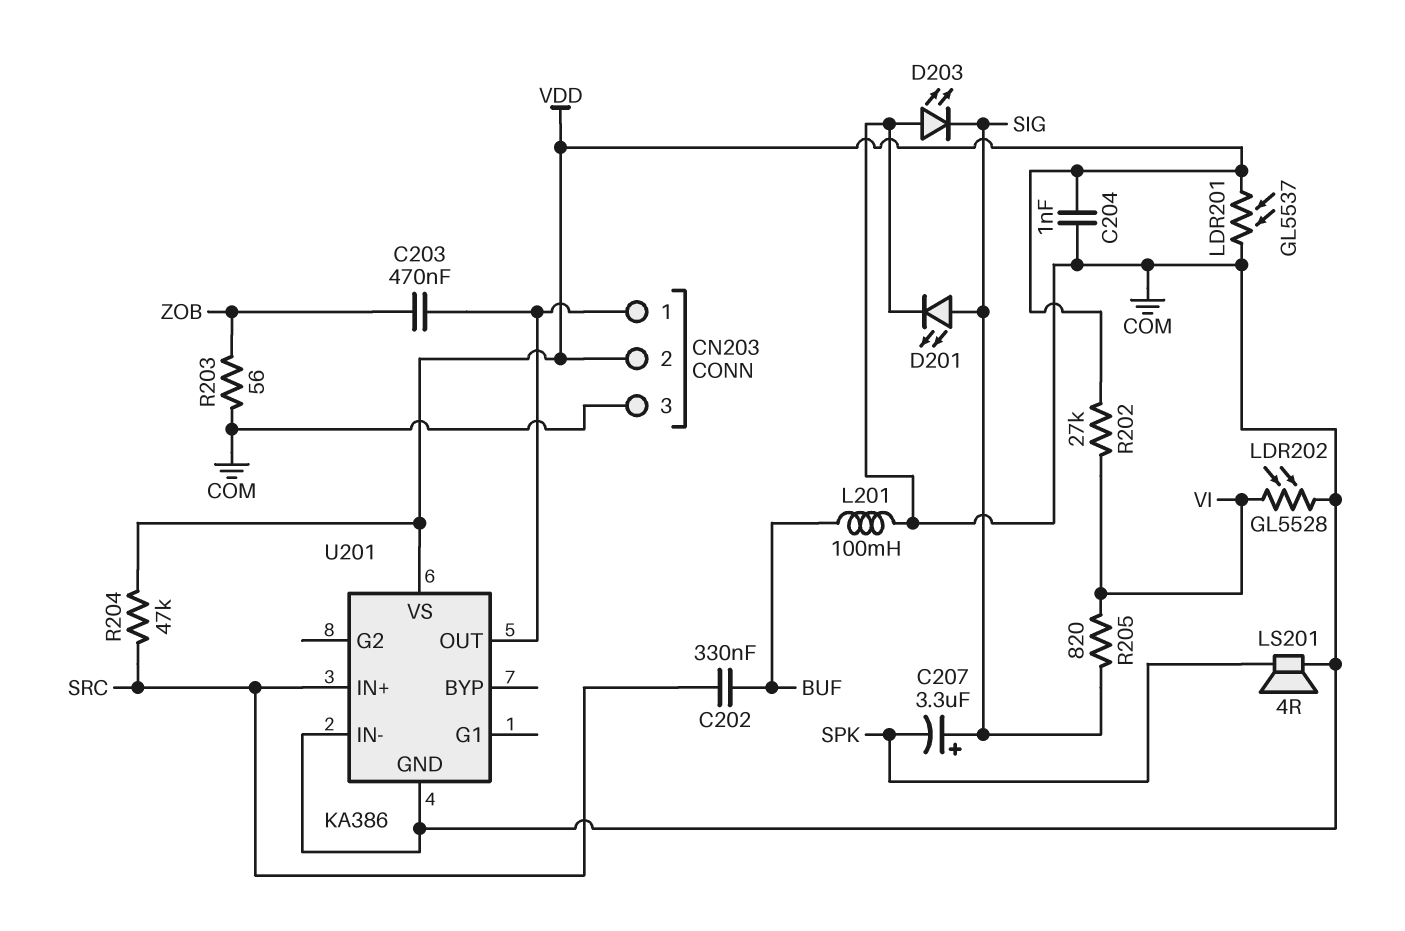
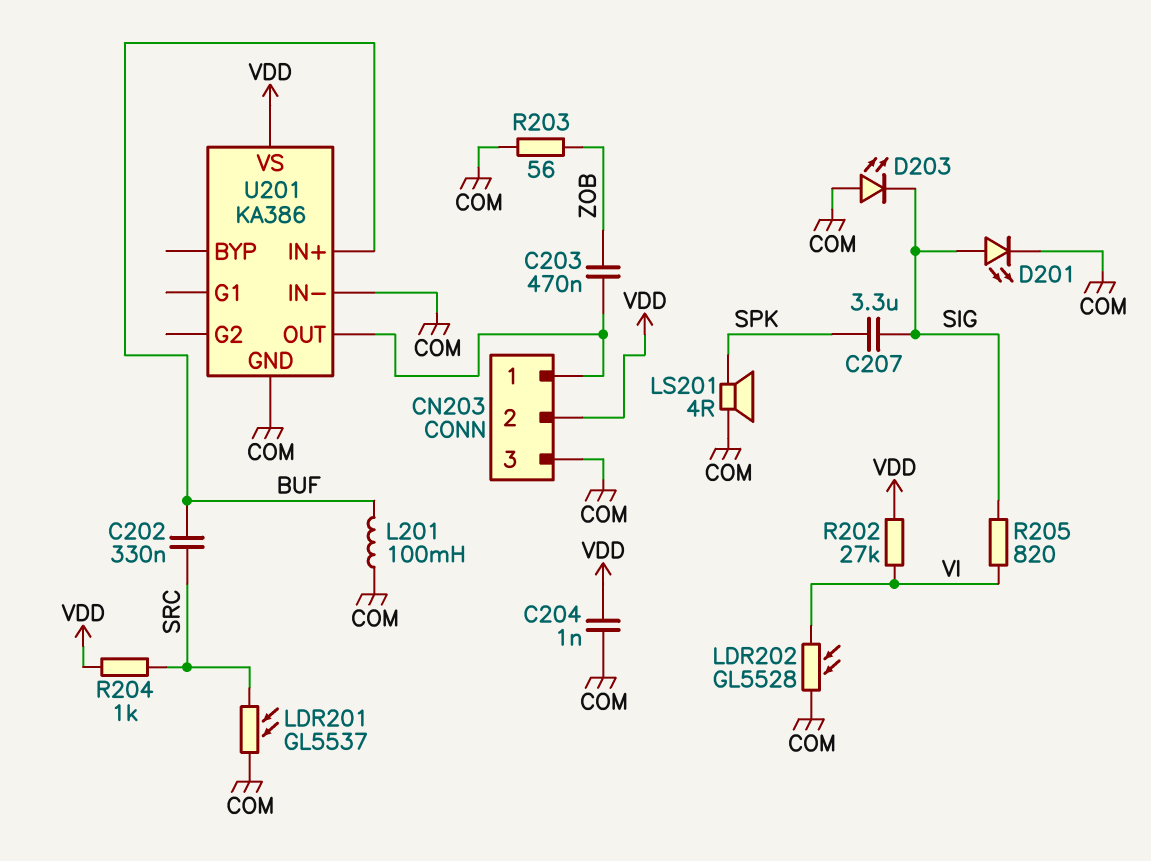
C207: 3.3uF (plus SIG, minus SPK) -> 3.3uF (SIG, SPK)
LDR201: GL5537 (COM, VDD) -> GL5537 (COM, SRC)
R204: 47k (SRC, VDD) -> 1k (SRC, VDD)
U201 pin IN+: SRC -> BUF

